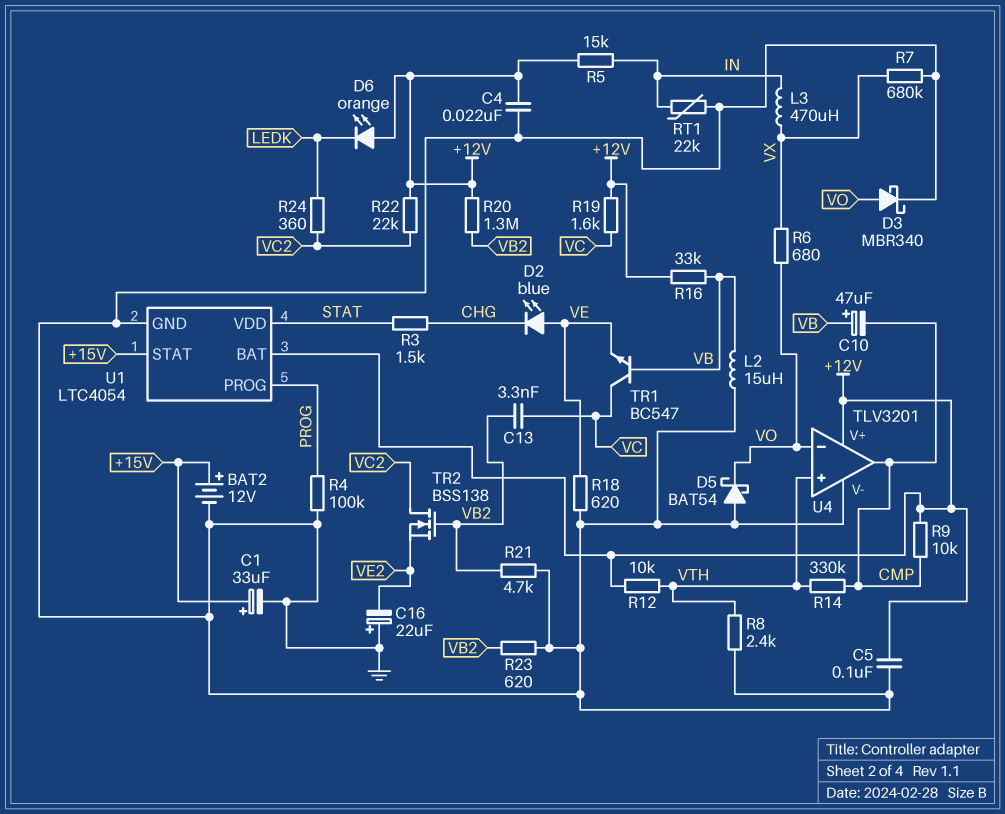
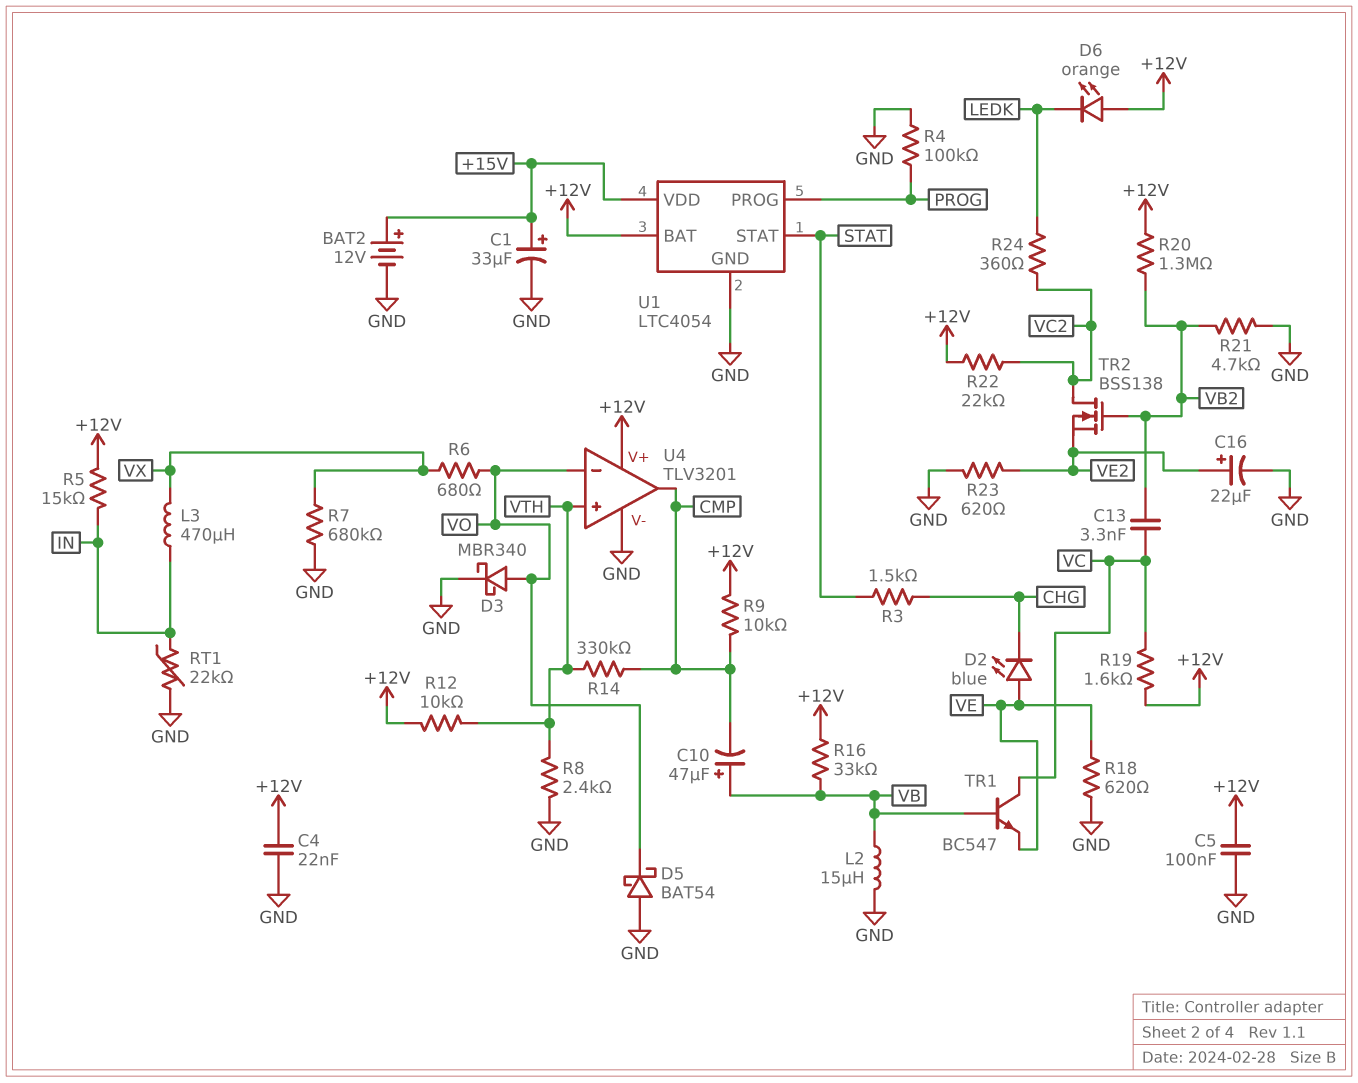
C16: 22uF (plus GND, minus VE2) -> 22uF (plus VE2, minus GND)
R23: 620 (GND, VB2) -> 620 (GND, VE2)
U1 pin STAT: +15V -> STAT
U1 pin VDD: STAT -> +15V

